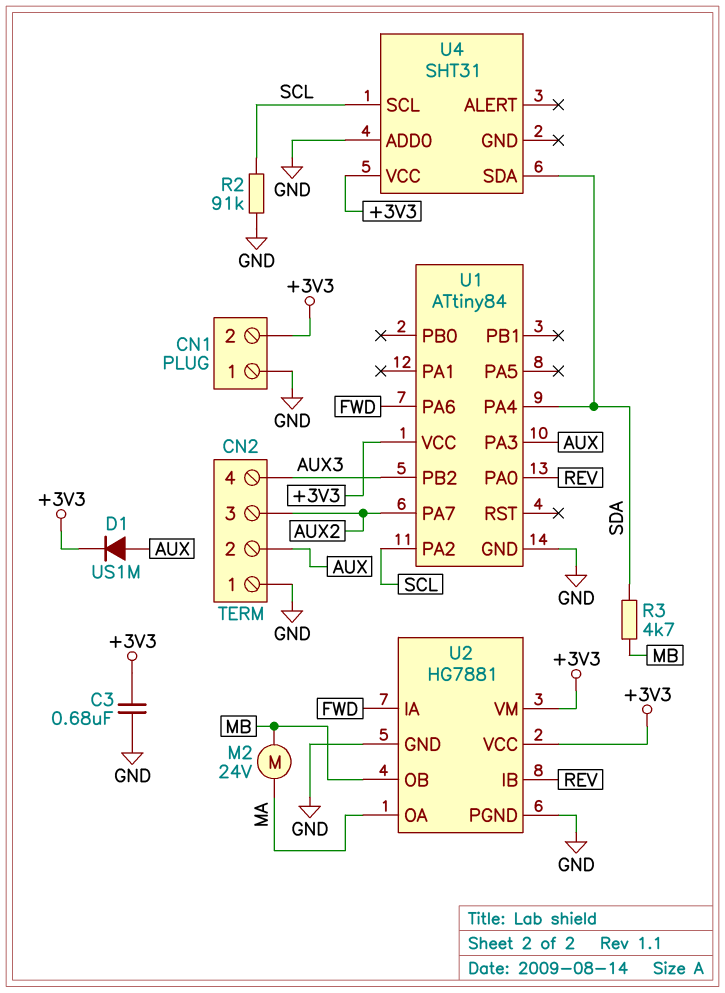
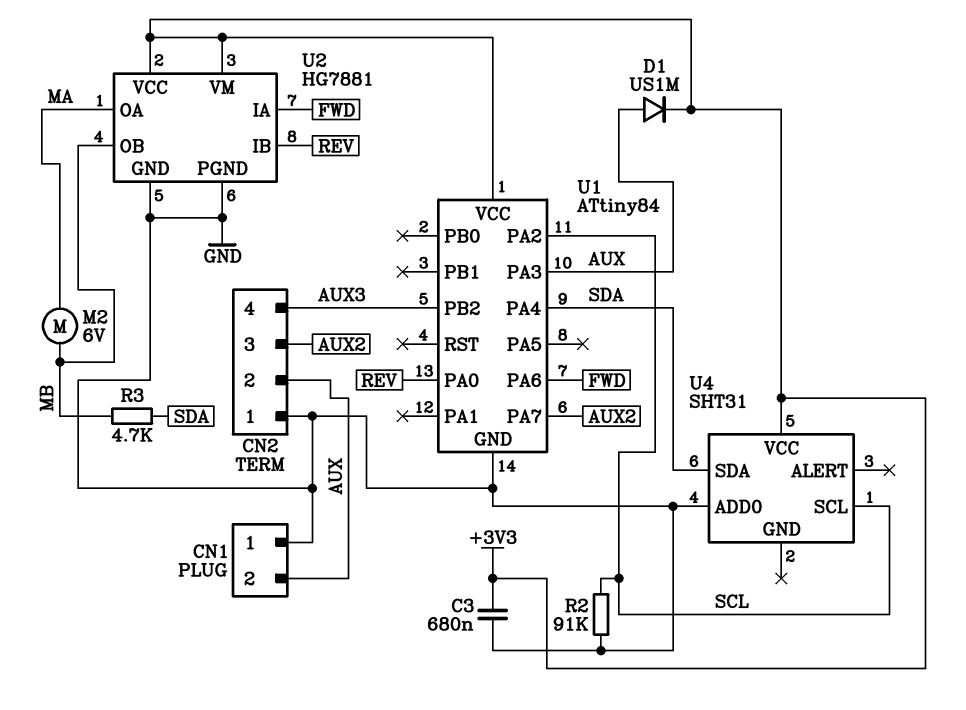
CN1 pin 2: +3V3 -> AUX
M2: motor 24V (MA, MB) -> motor 6V (MA, MB)

